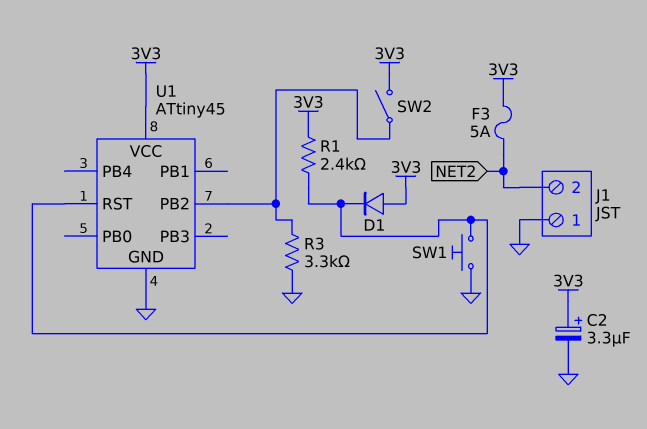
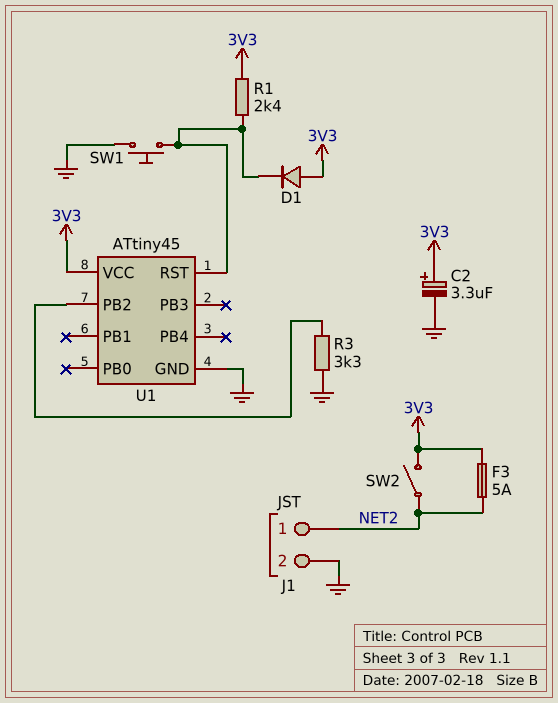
J1 pin 1: GND -> NET2
J1 pin 2: NET2 -> GND
SW2: switch (3V3, U1/PB2) -> switch (3V3, NET2)

